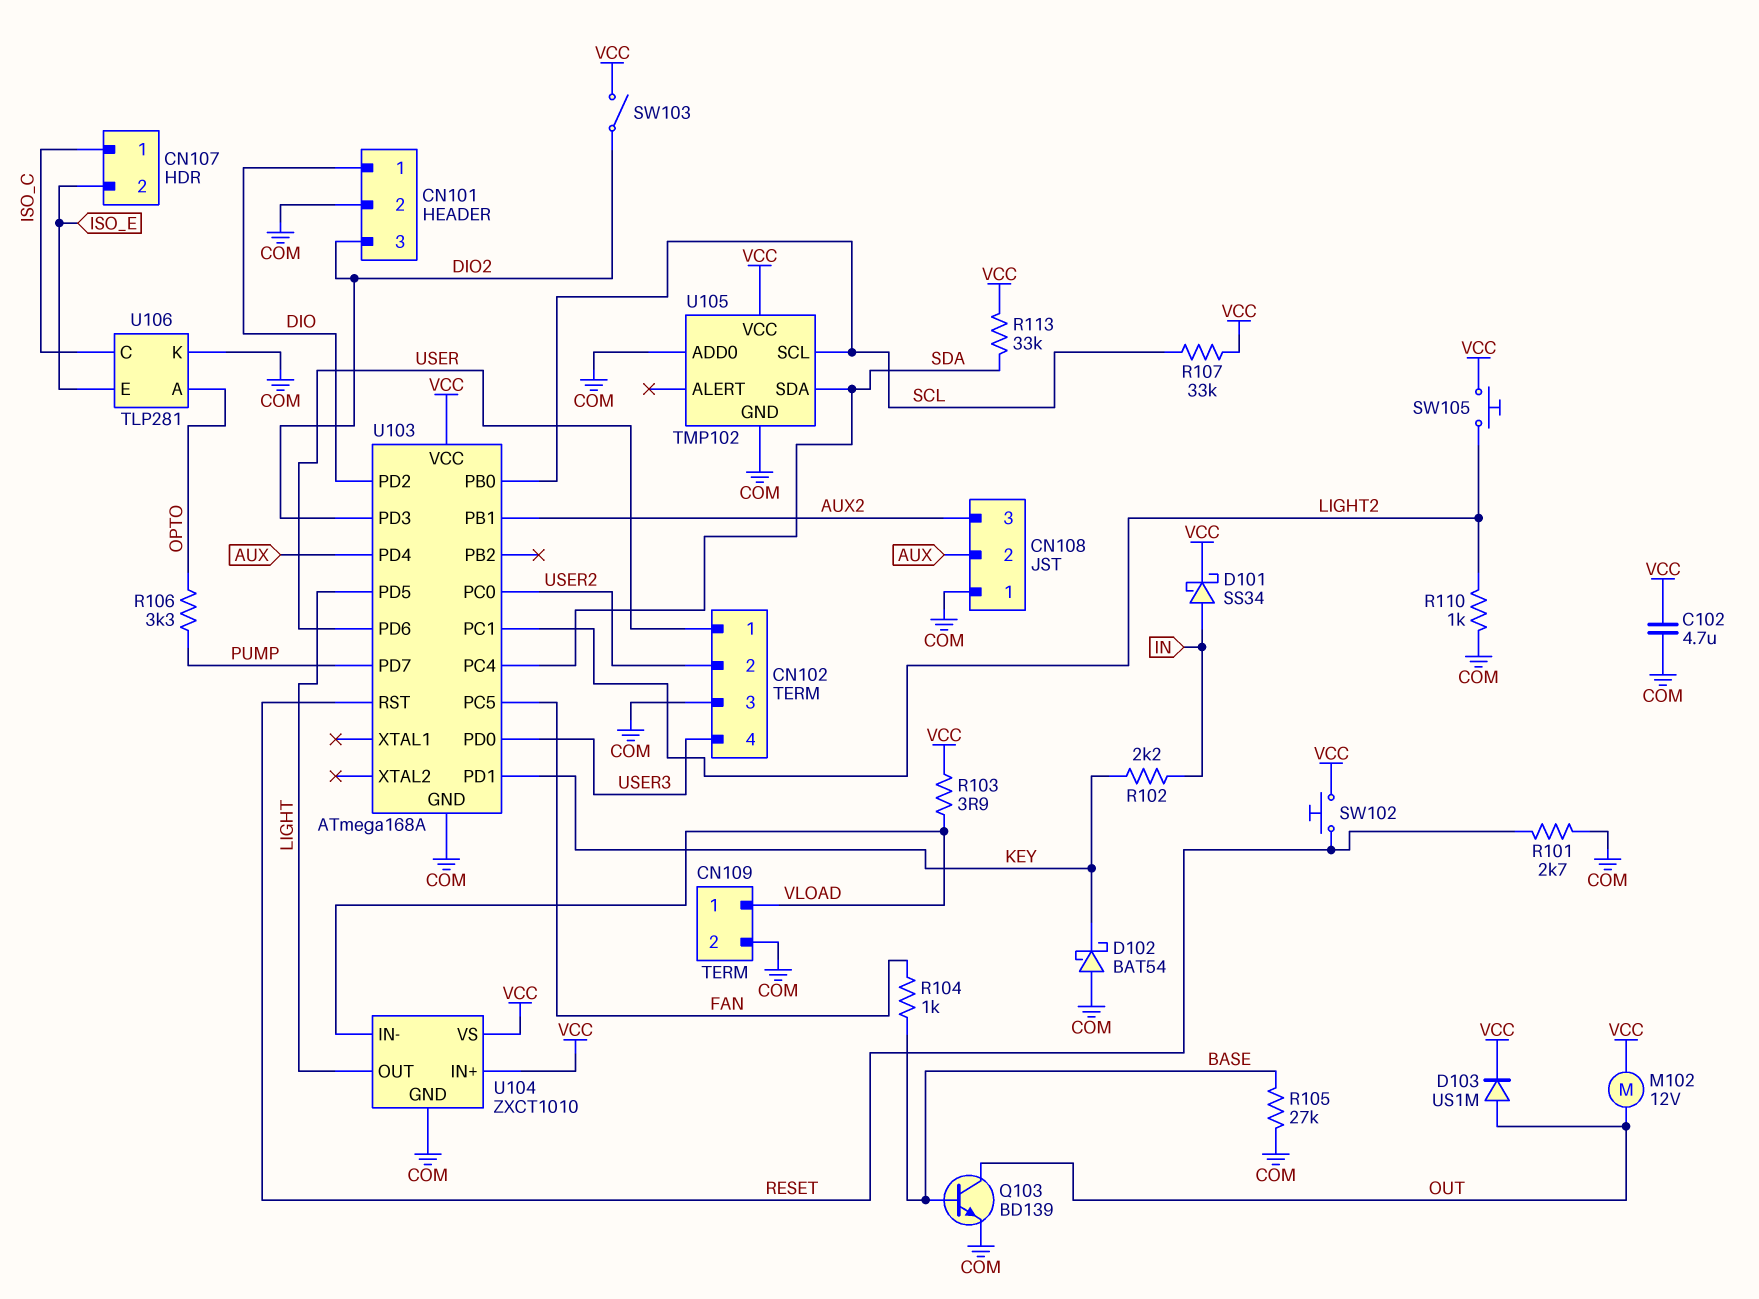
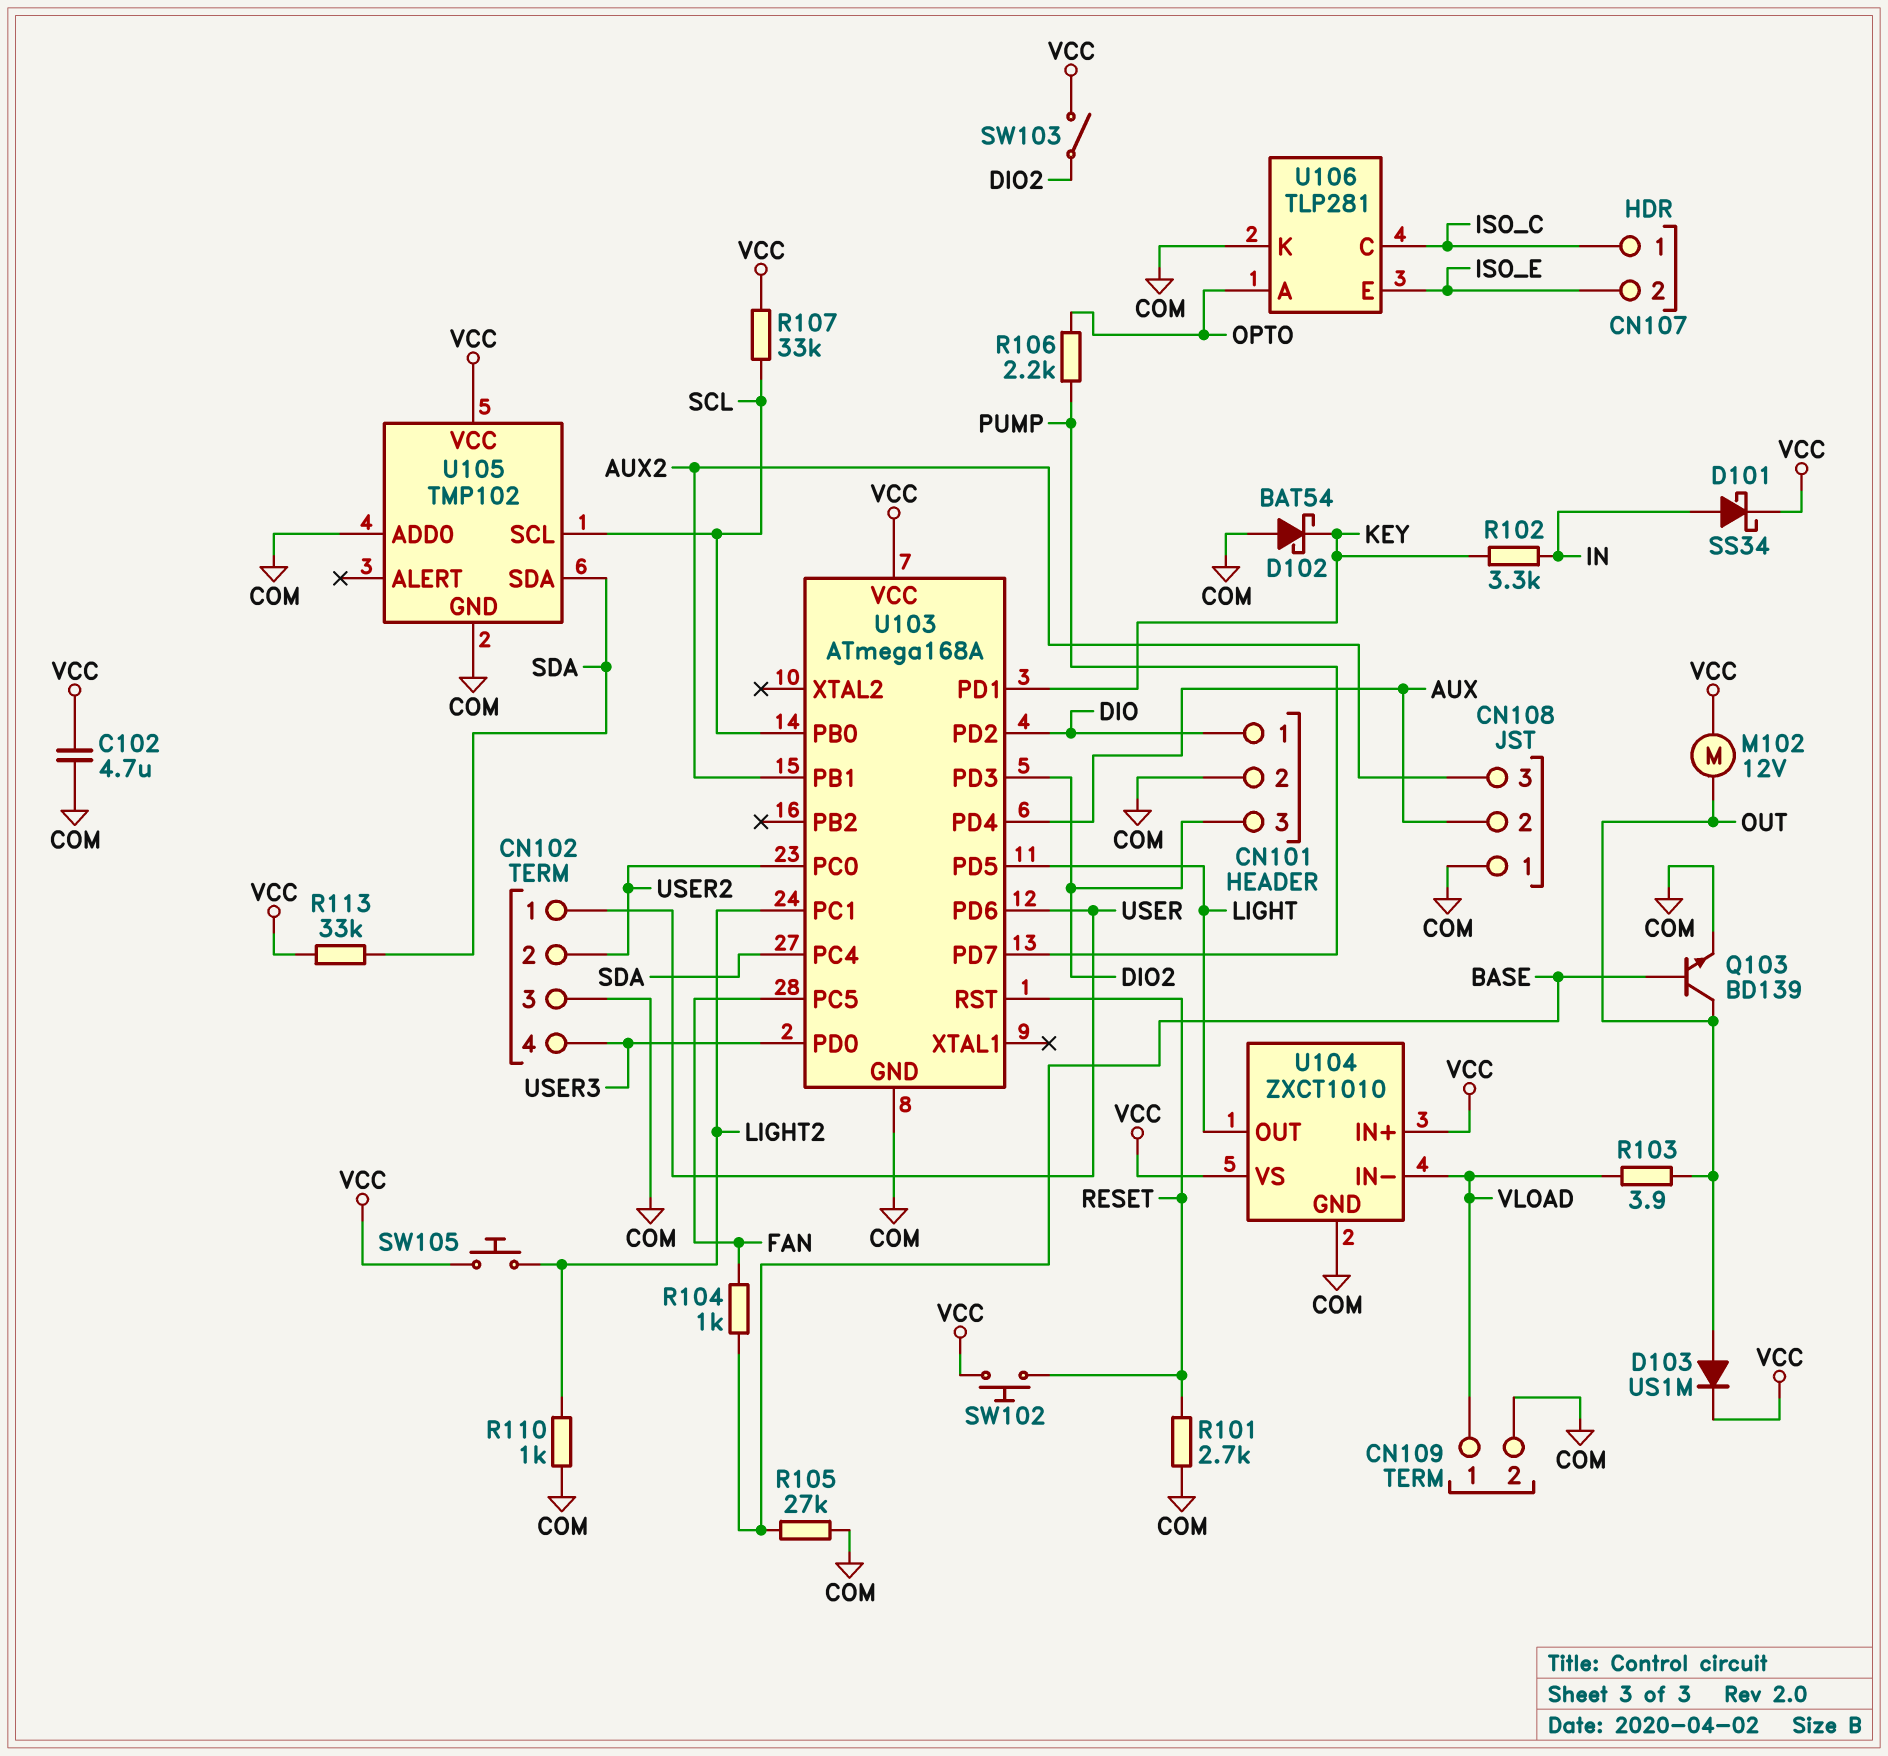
R102: 2.2k (IN, KEY) -> 3.3k (IN, KEY)
R103: 3.9 (VCC, VLOAD) -> 3.9 (OUT, VLOAD)
R106: 3.3k (OPTO, PUMP) -> 2.2k (OPTO, PUMP)

